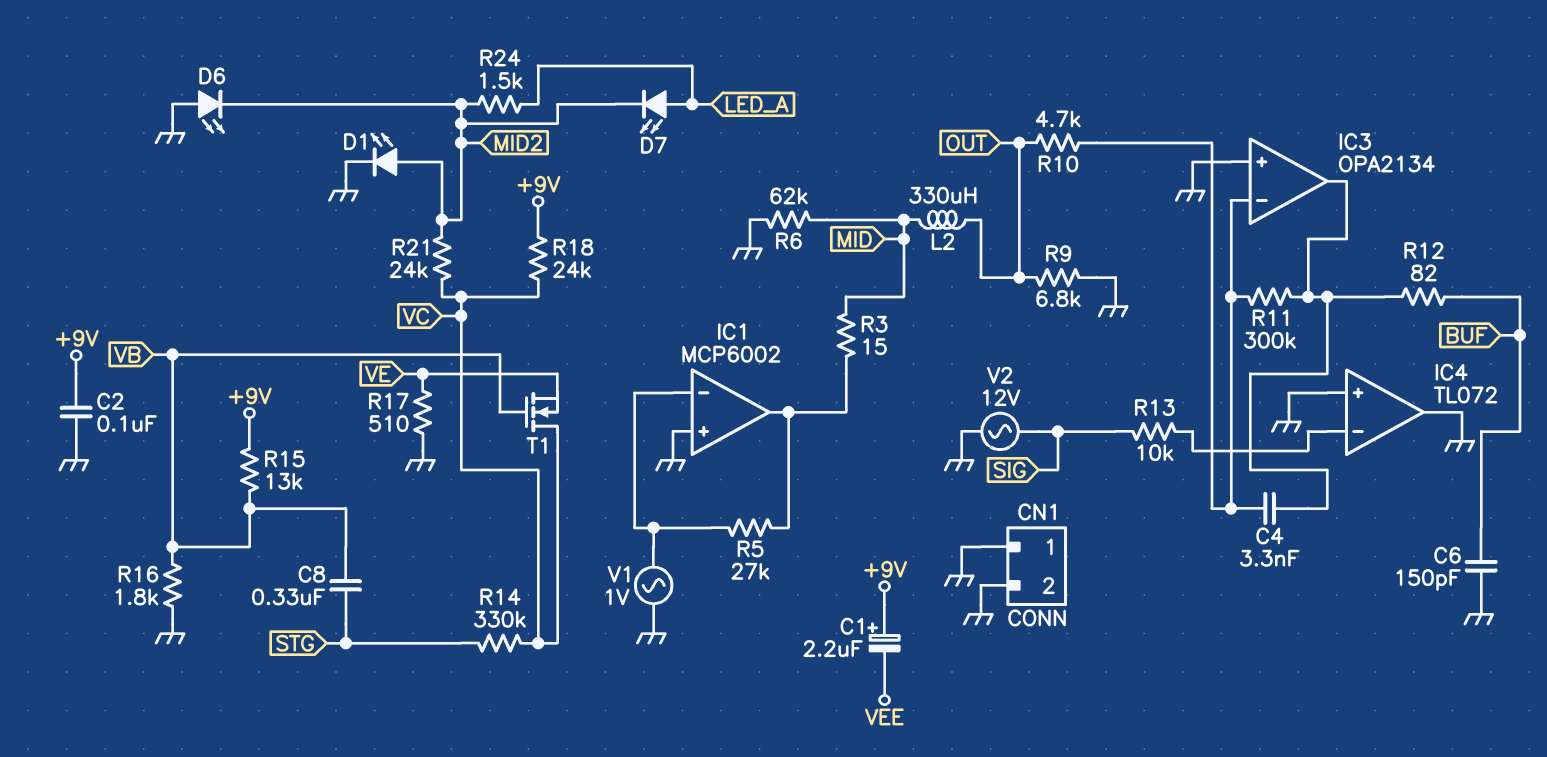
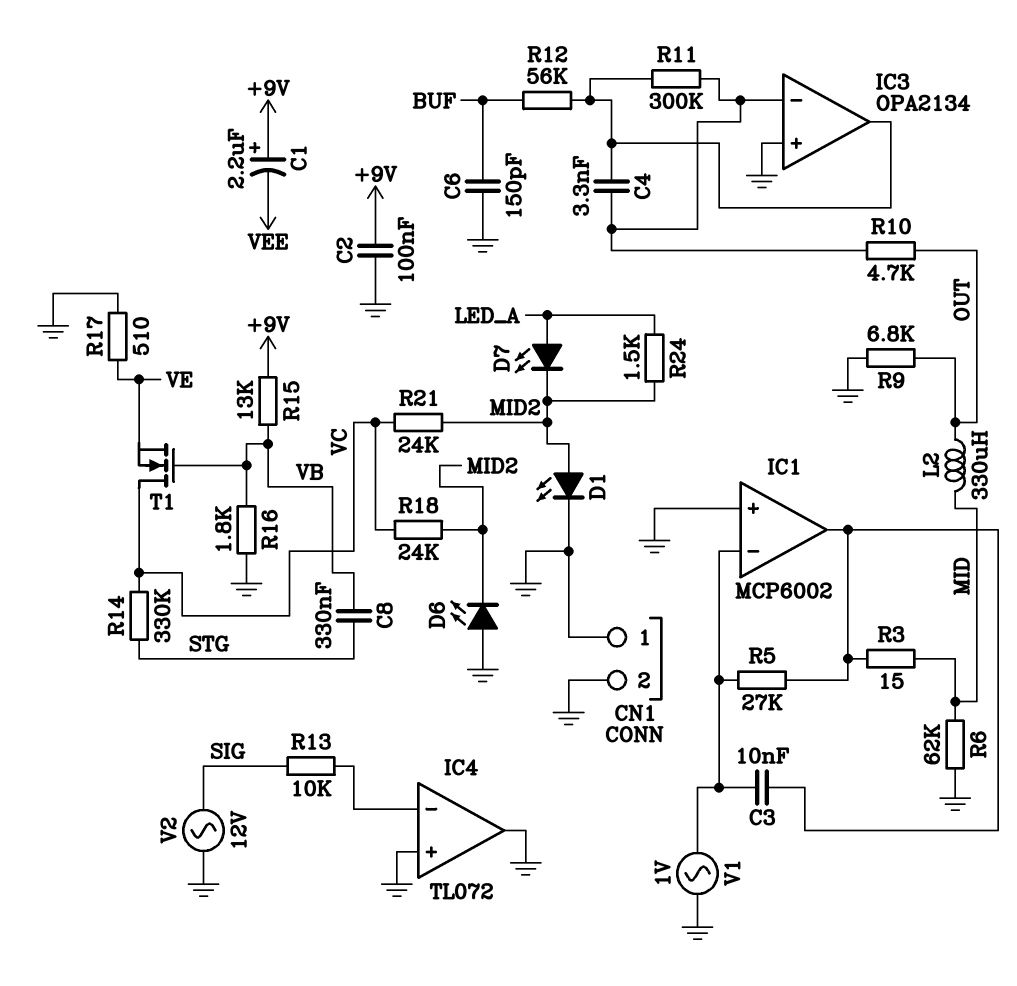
C3: none -> 10nF (IC1/in-, IC1/out)
R12: 82 (BUF, IC3/out) -> 56k (BUF, IC3/out)
R18: 24k (+9V, VC) -> 24k (MID2, VC)

